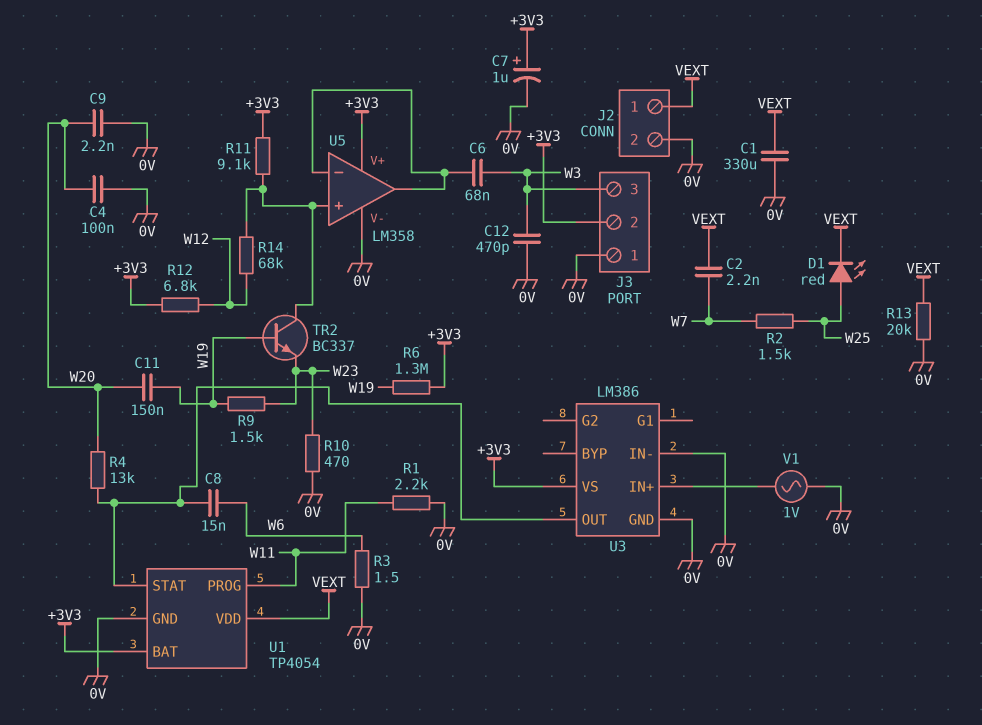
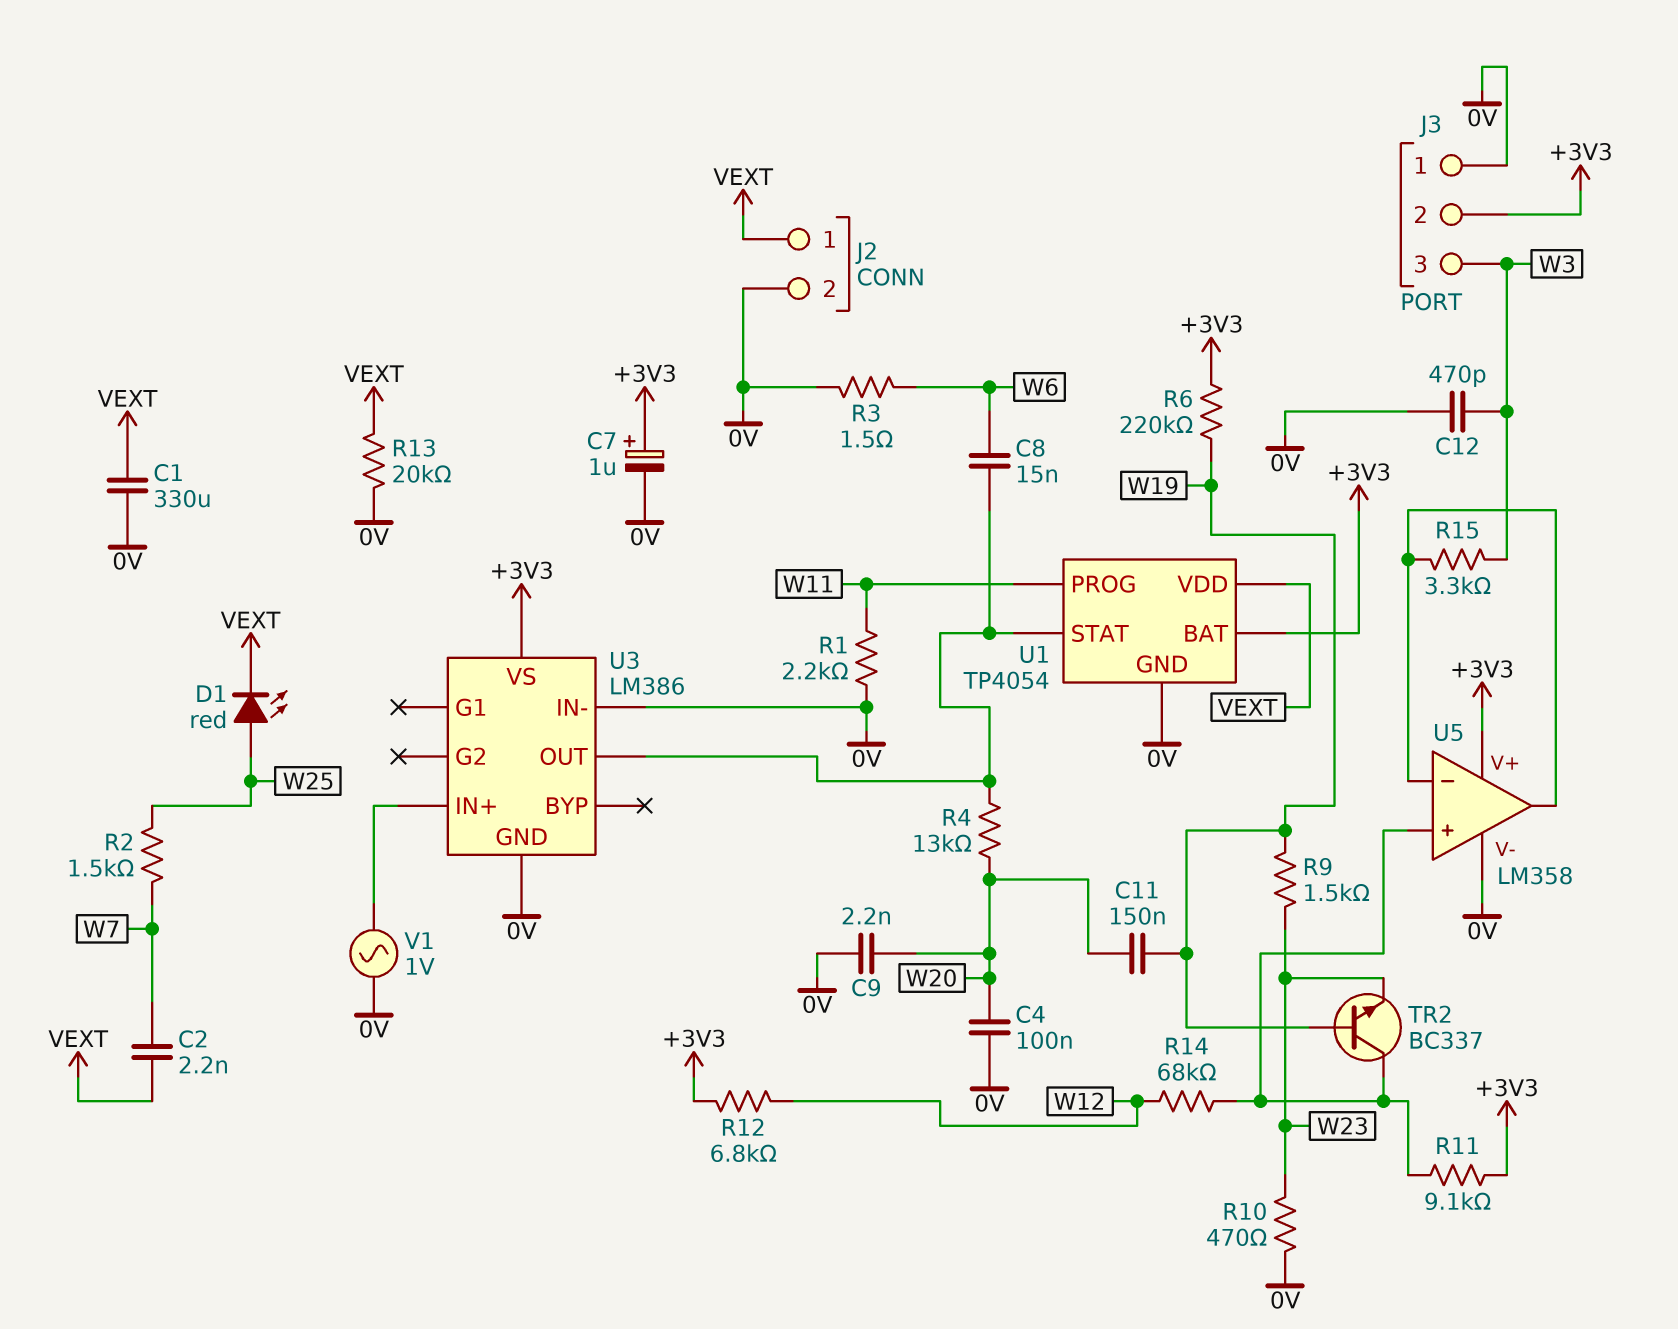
C6: 68nF (U5/in-, W3) -> none
R6: 1.3M (+3V3, W19) -> 220k (+3V3, W19)
R15: none -> 3.3k (U5/in-, W3)

